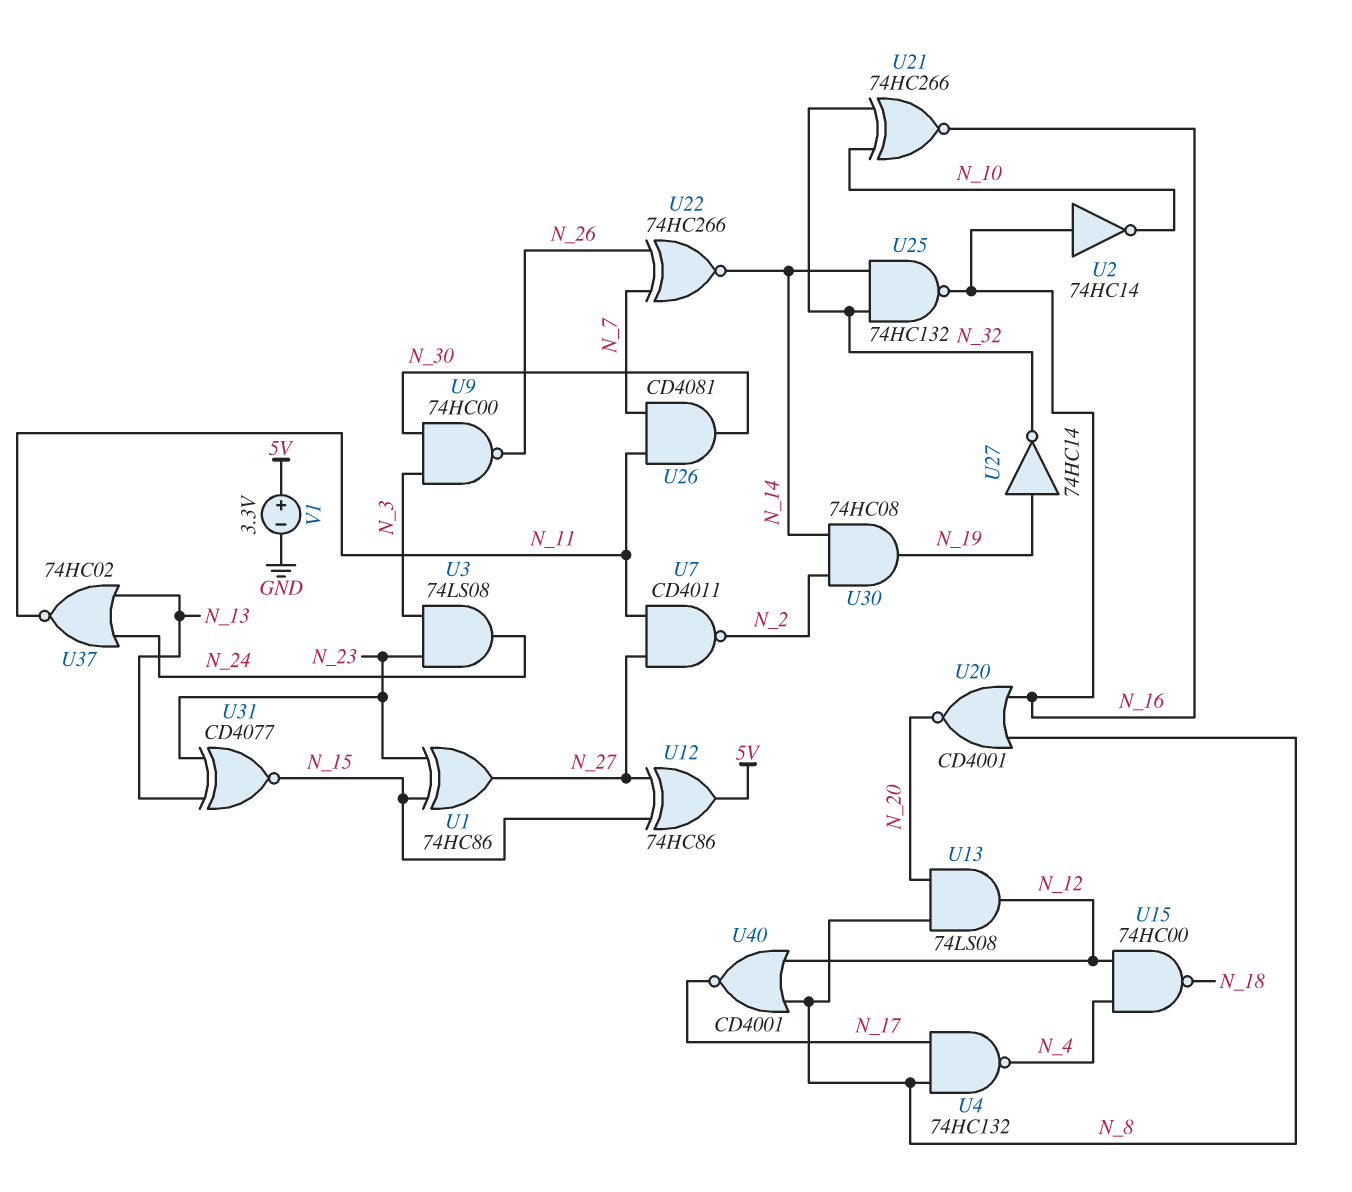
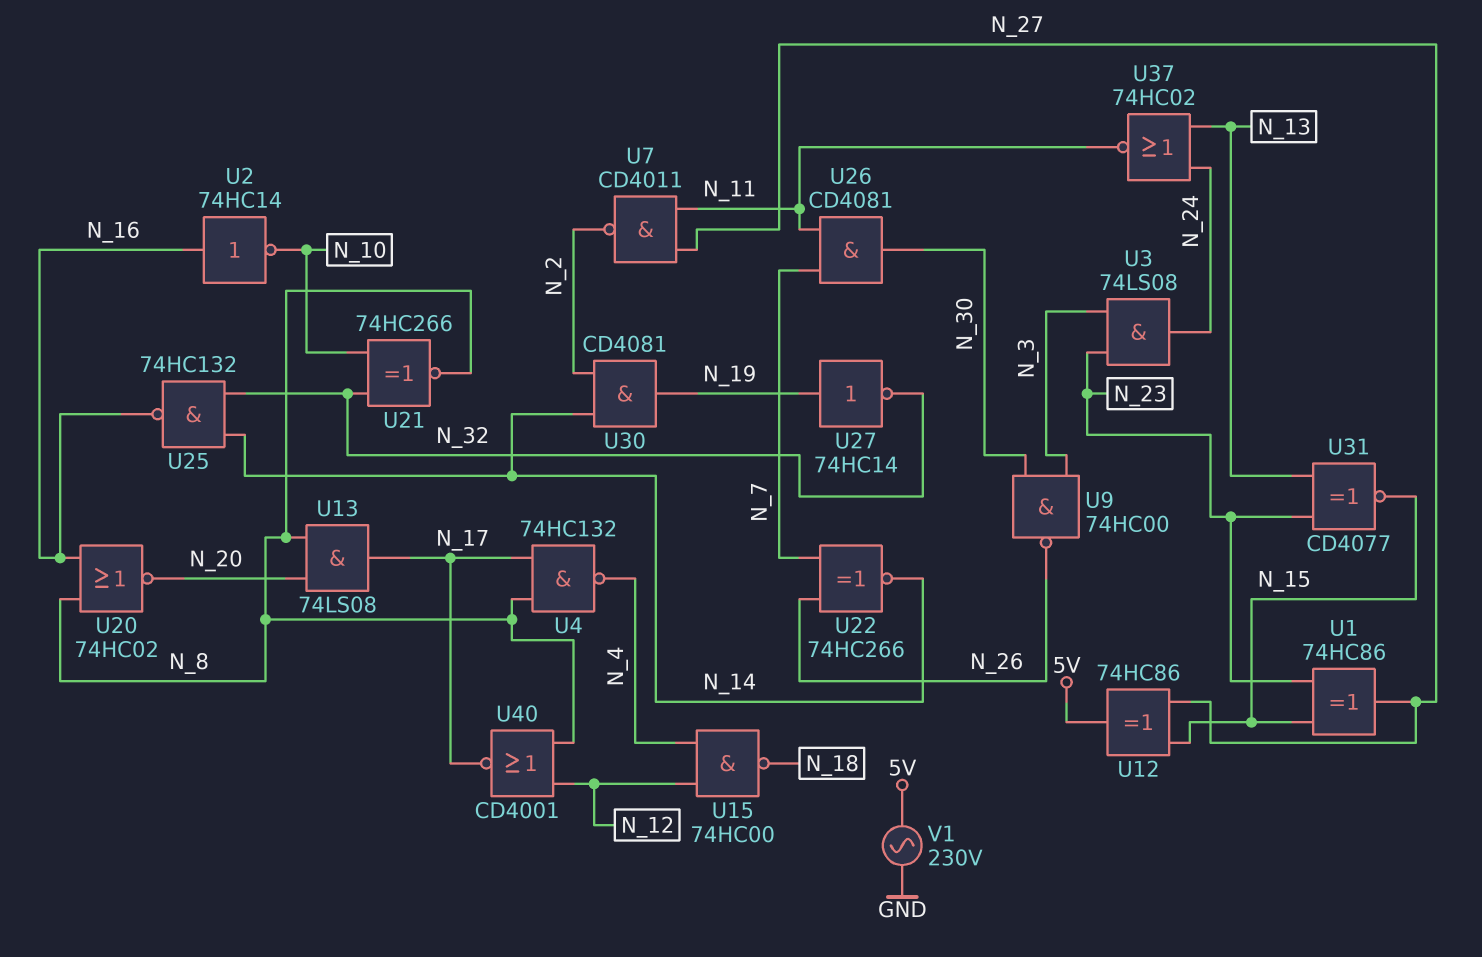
U13: AND 74LS08 (in N_8, in N_20, out N_12) -> AND 74LS08 (in N_8, in N_20, out N_17)
U20: NOR CD4001 (in N_8, in N_16, out N_20) -> NOR 74HC02 (in N_8, in N_16, out N_20)
U21: XNOR 74HC266 (in N_10, in N_32, out N_16) -> XNOR 74HC266 (in N_10, in N_32, out N_8)
U30: AND 74HC08 (in N_2, in N_14, out N_19) -> AND CD4081 (in N_2, in N_14, out N_19)
V1: 3.3V (plus 5V, minus GND) -> AC 230V (5V, GND)

